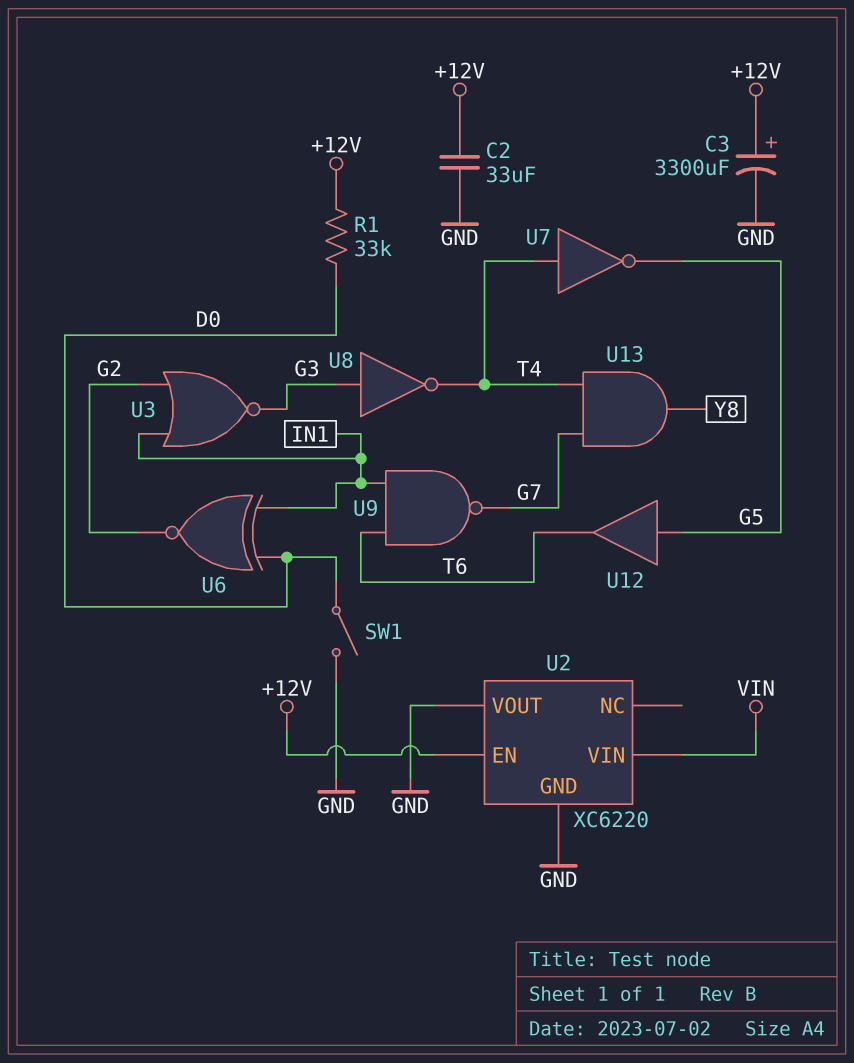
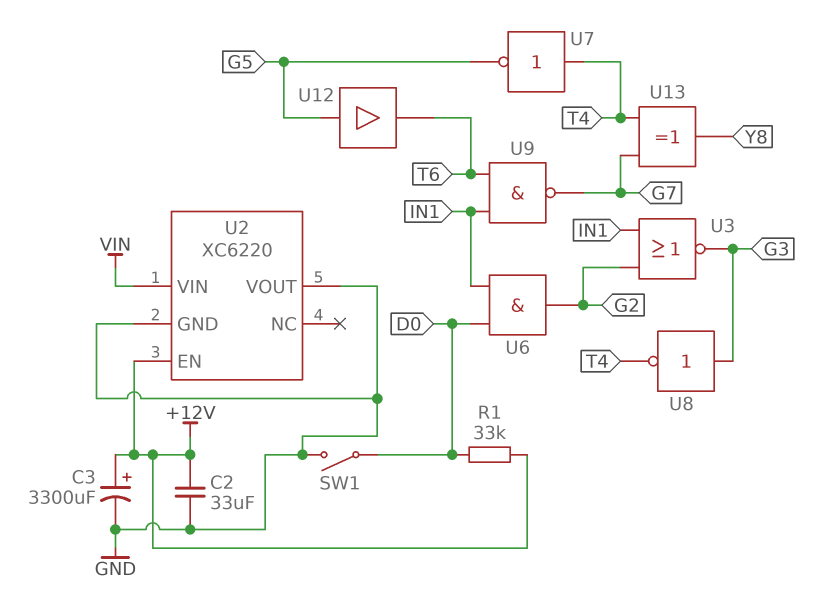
U6: XNOR (in D0, in IN1, out G2) -> AND (in D0, in IN1, out G2)
U13: AND (in G7, in T4, out Y8) -> XOR (in G7, in T4, out Y8)

